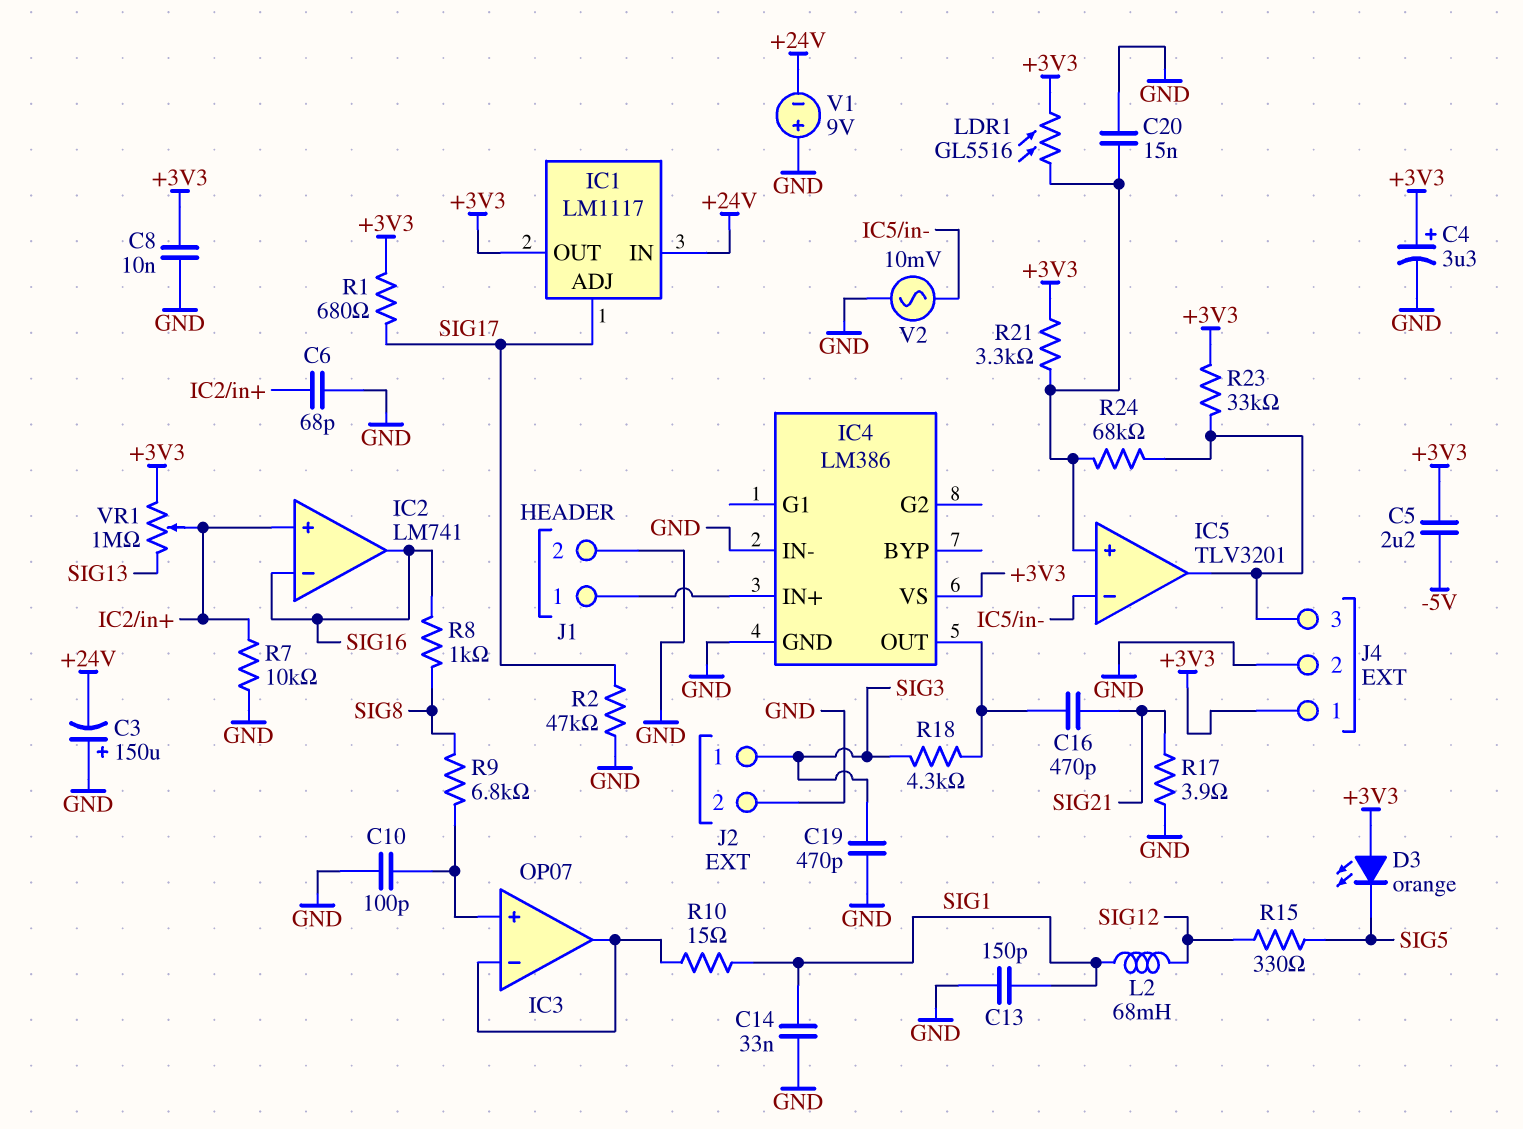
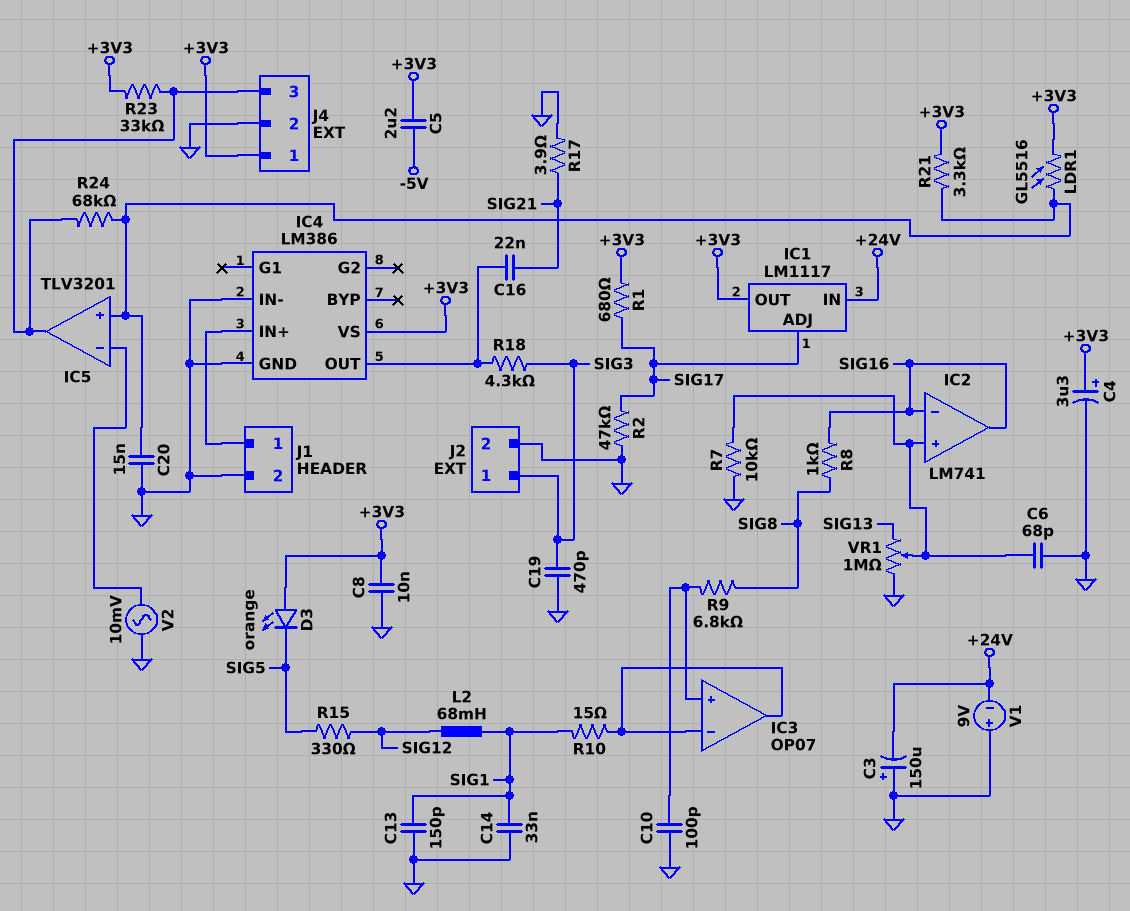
C16: 470pF (IC4/OUT, SIG21) -> 22nF (IC4/OUT, SIG21)
VR1: 1M (+3V3, SIG13, wiper IC2/in+) -> 1M (GND, SIG13, wiper IC2/in+)

